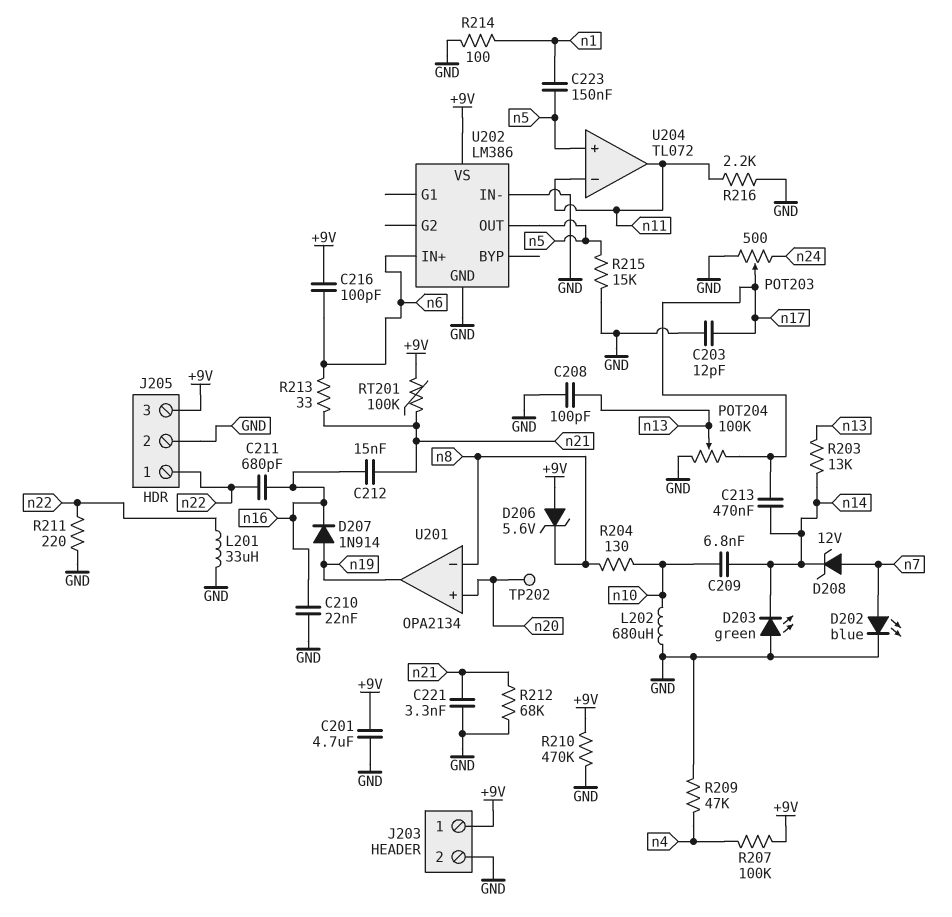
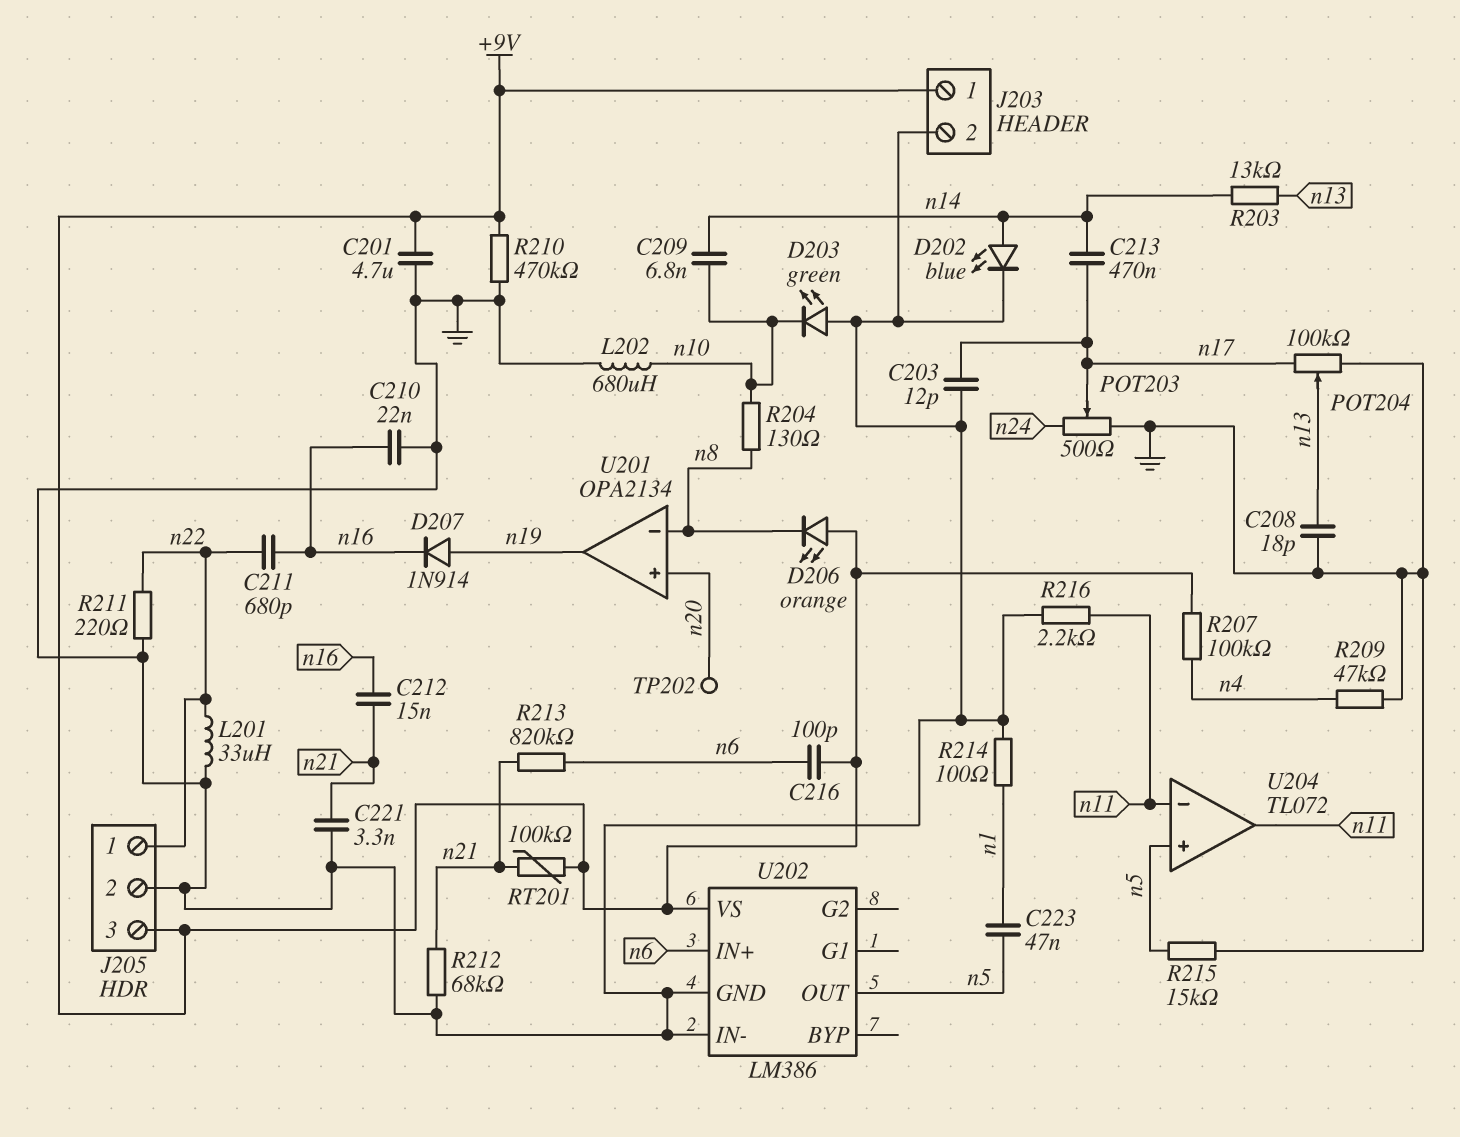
C208: 100pF (GND, n13) -> 18pF (GND, n13)
C223: 150nF (n1, n5) -> 47nF (n1, n5)
D202: LED blue (A n7, K GND) -> LED blue (A n14, K GND)
D203: LED green (A GND, K n14) -> LED green (A GND, K n10)
D206: zener 5.6V (A +9V, K n8) -> LED orange (A +9V, K n8)
D208: zener 12V (A n7, K n14) -> none
R213: 33 (n6, n21) -> 820k (n6, n21)

